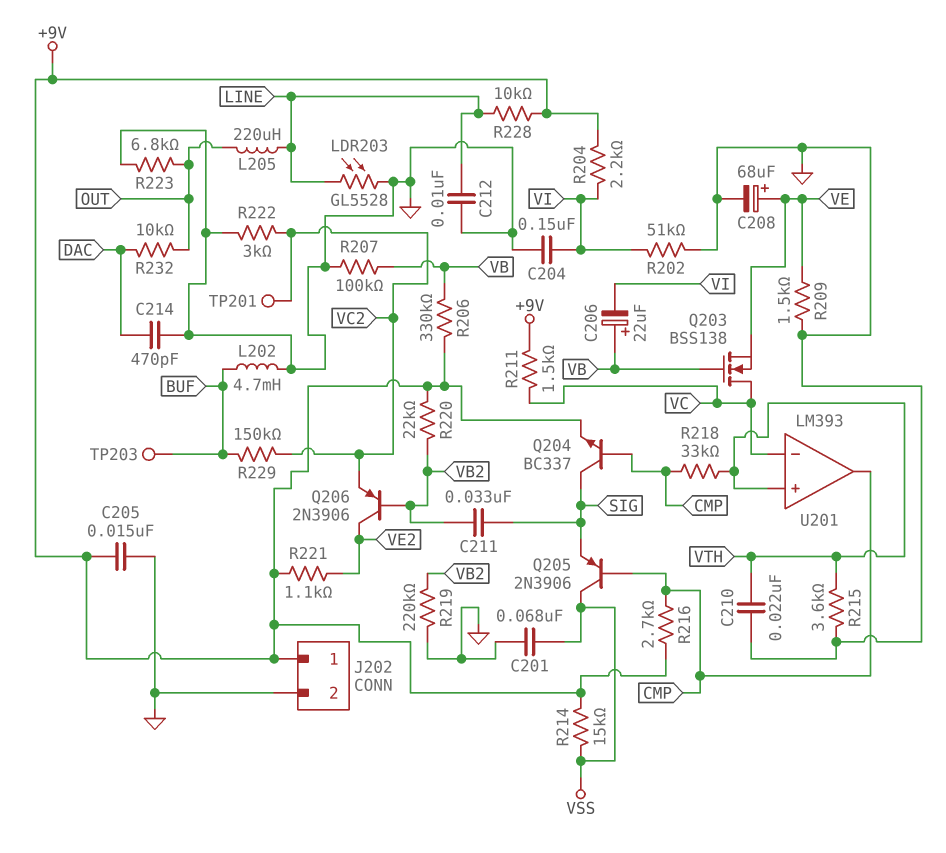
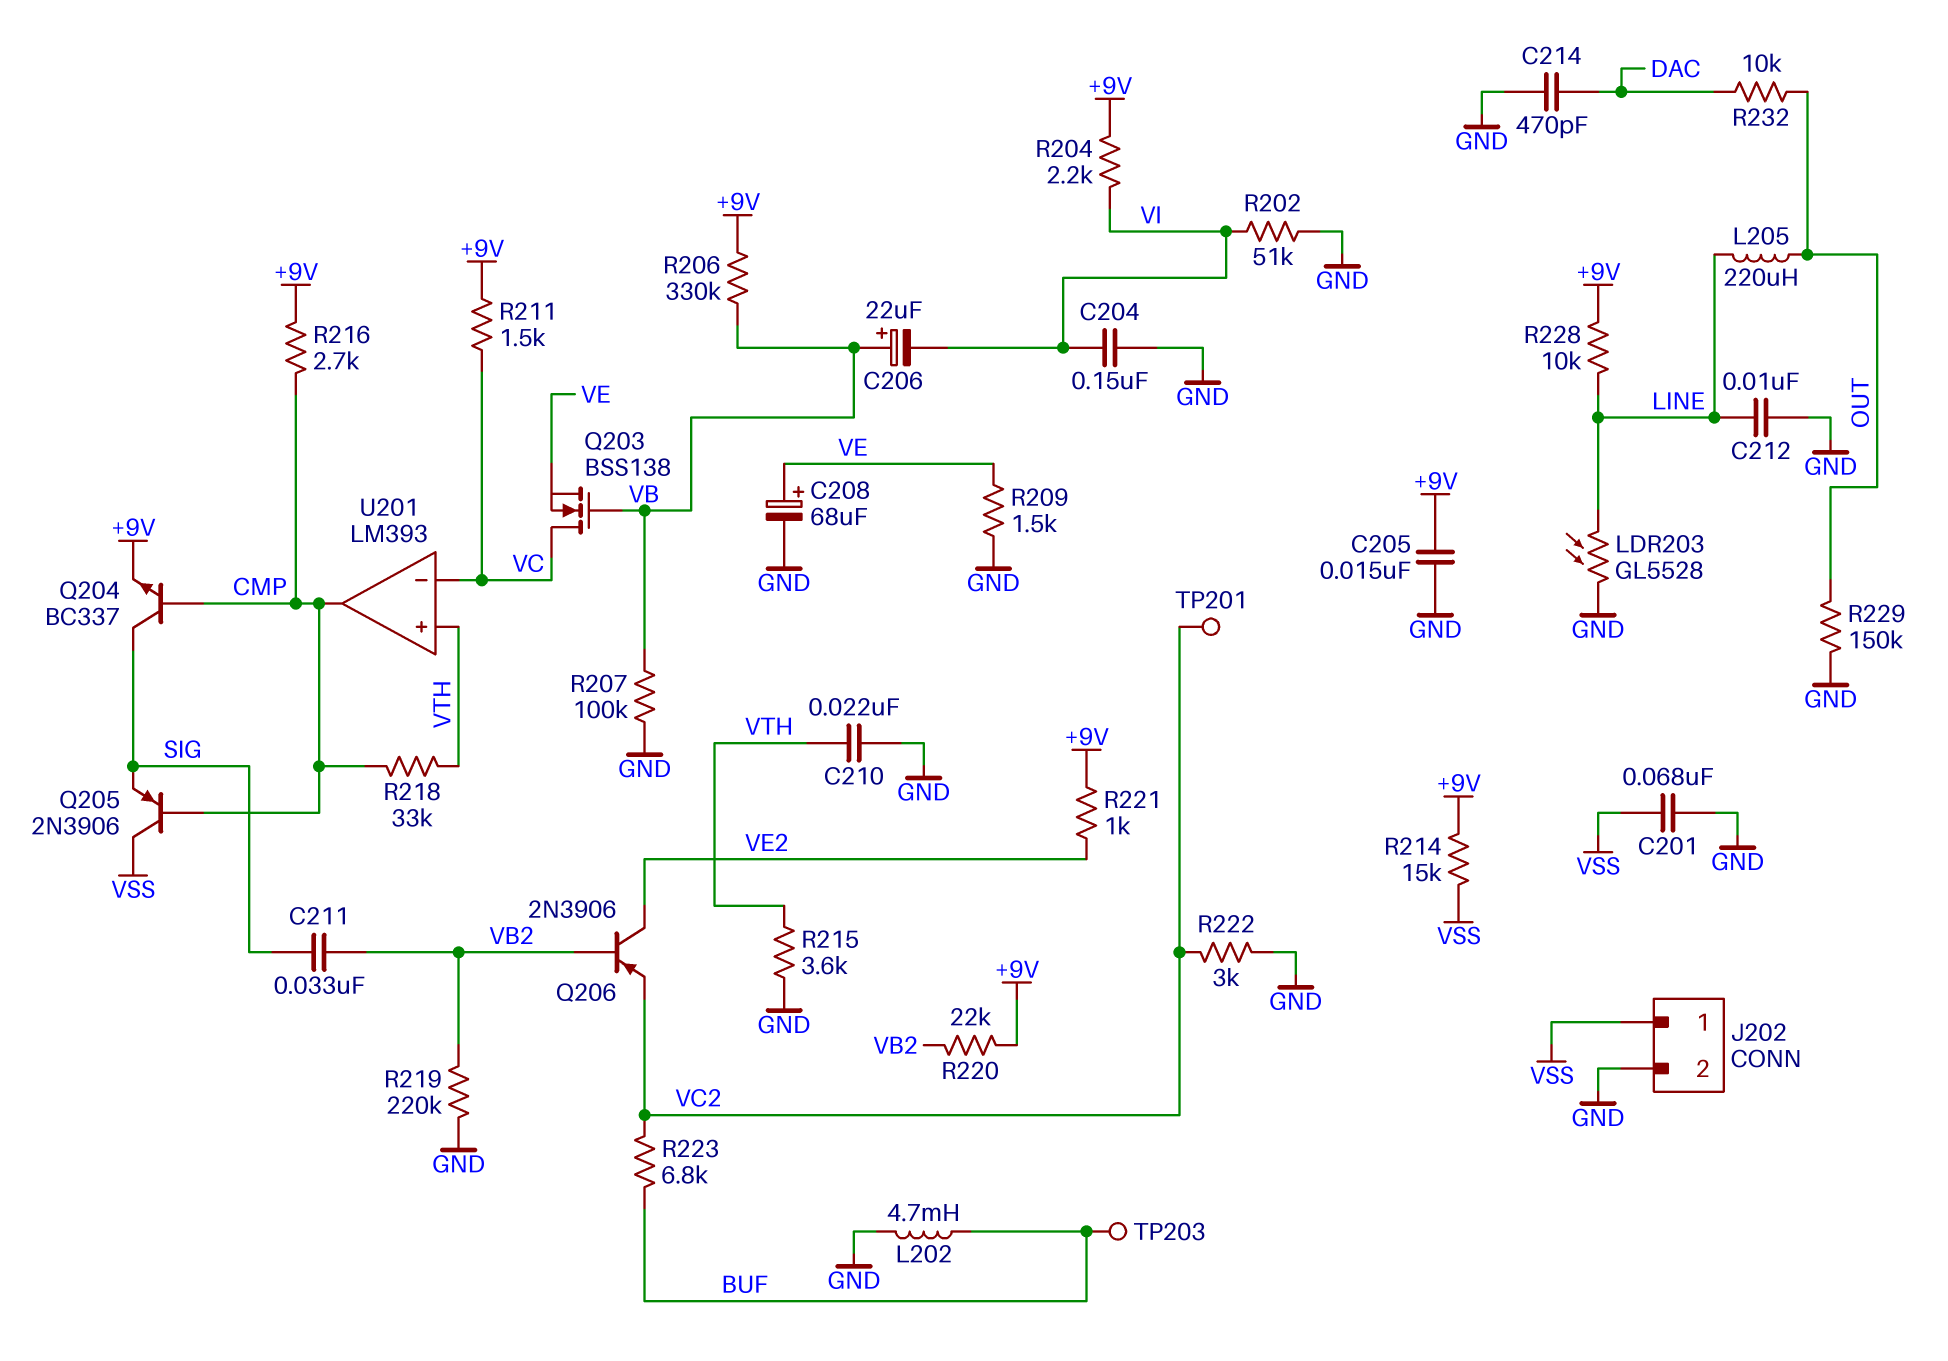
J202 pin 1: +9V -> VSS
R221: 1.1k (+9V, VE2) -> 1k (+9V, VE2)
R223: 6.8k (GND, OUT) -> 6.8k (BUF, VC2)
R229: 150k (BUF, VC2) -> 150k (GND, OUT)

